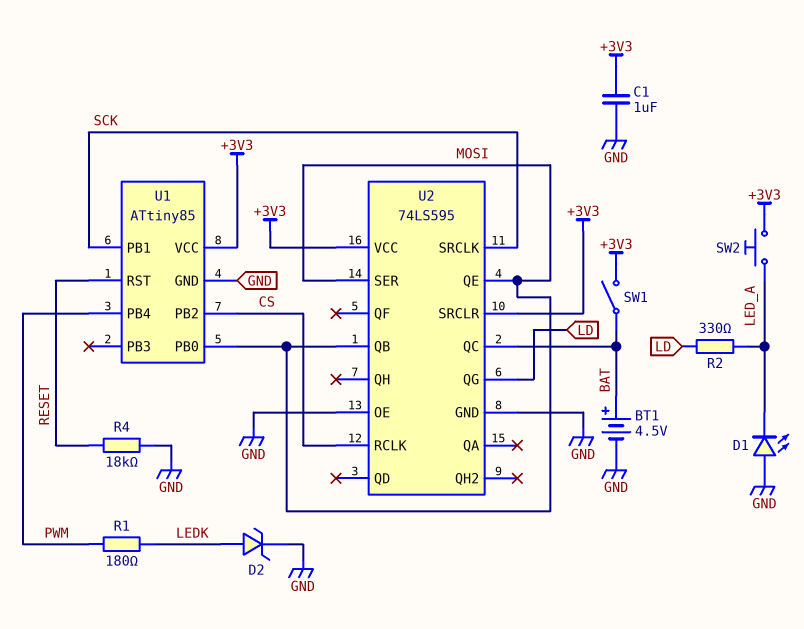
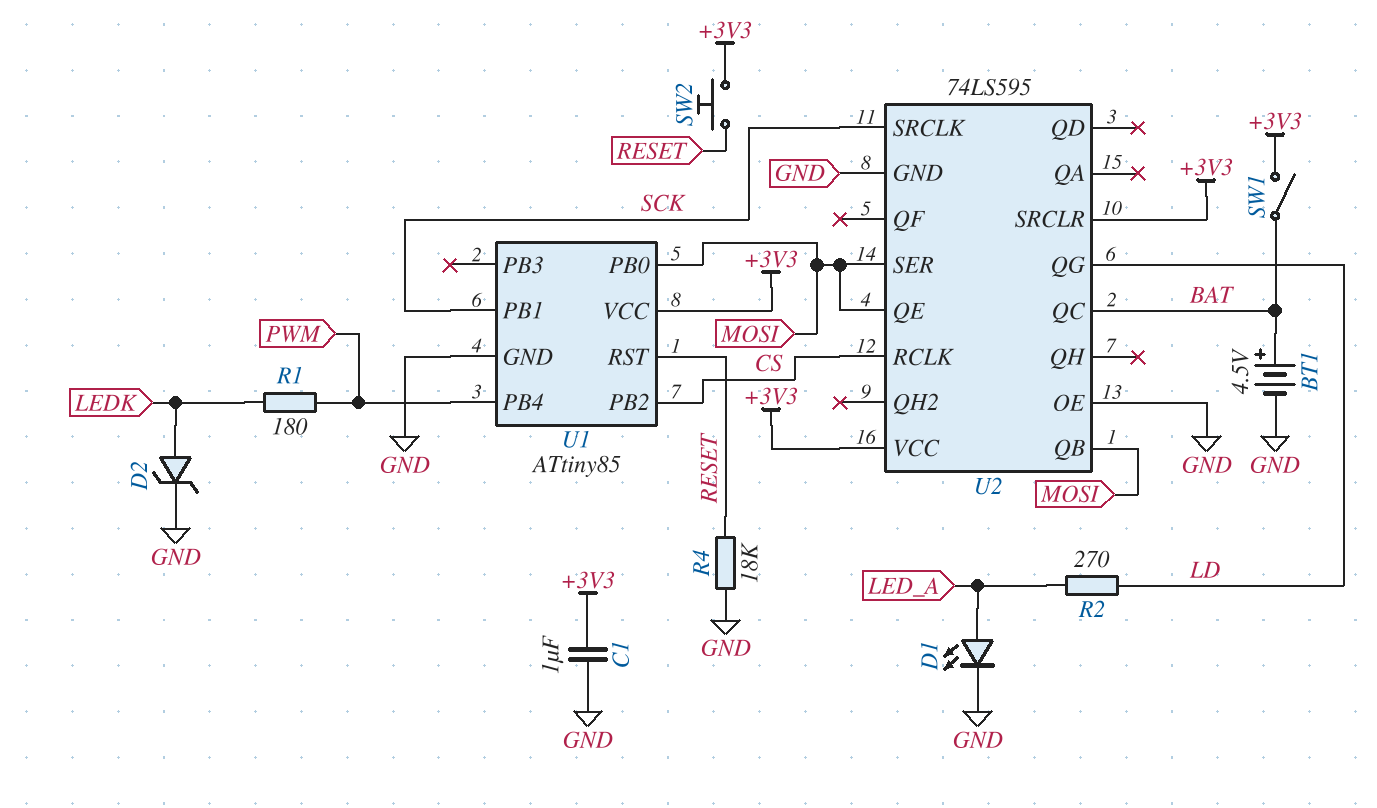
D1: LED (A GND, K LED_A) -> LED (A LED_A, K GND)
R2: 330 (LD, LED_A) -> 270 (LD, LED_A)
SW2: button (+3V3, LED_A) -> button (+3V3, RESET)

